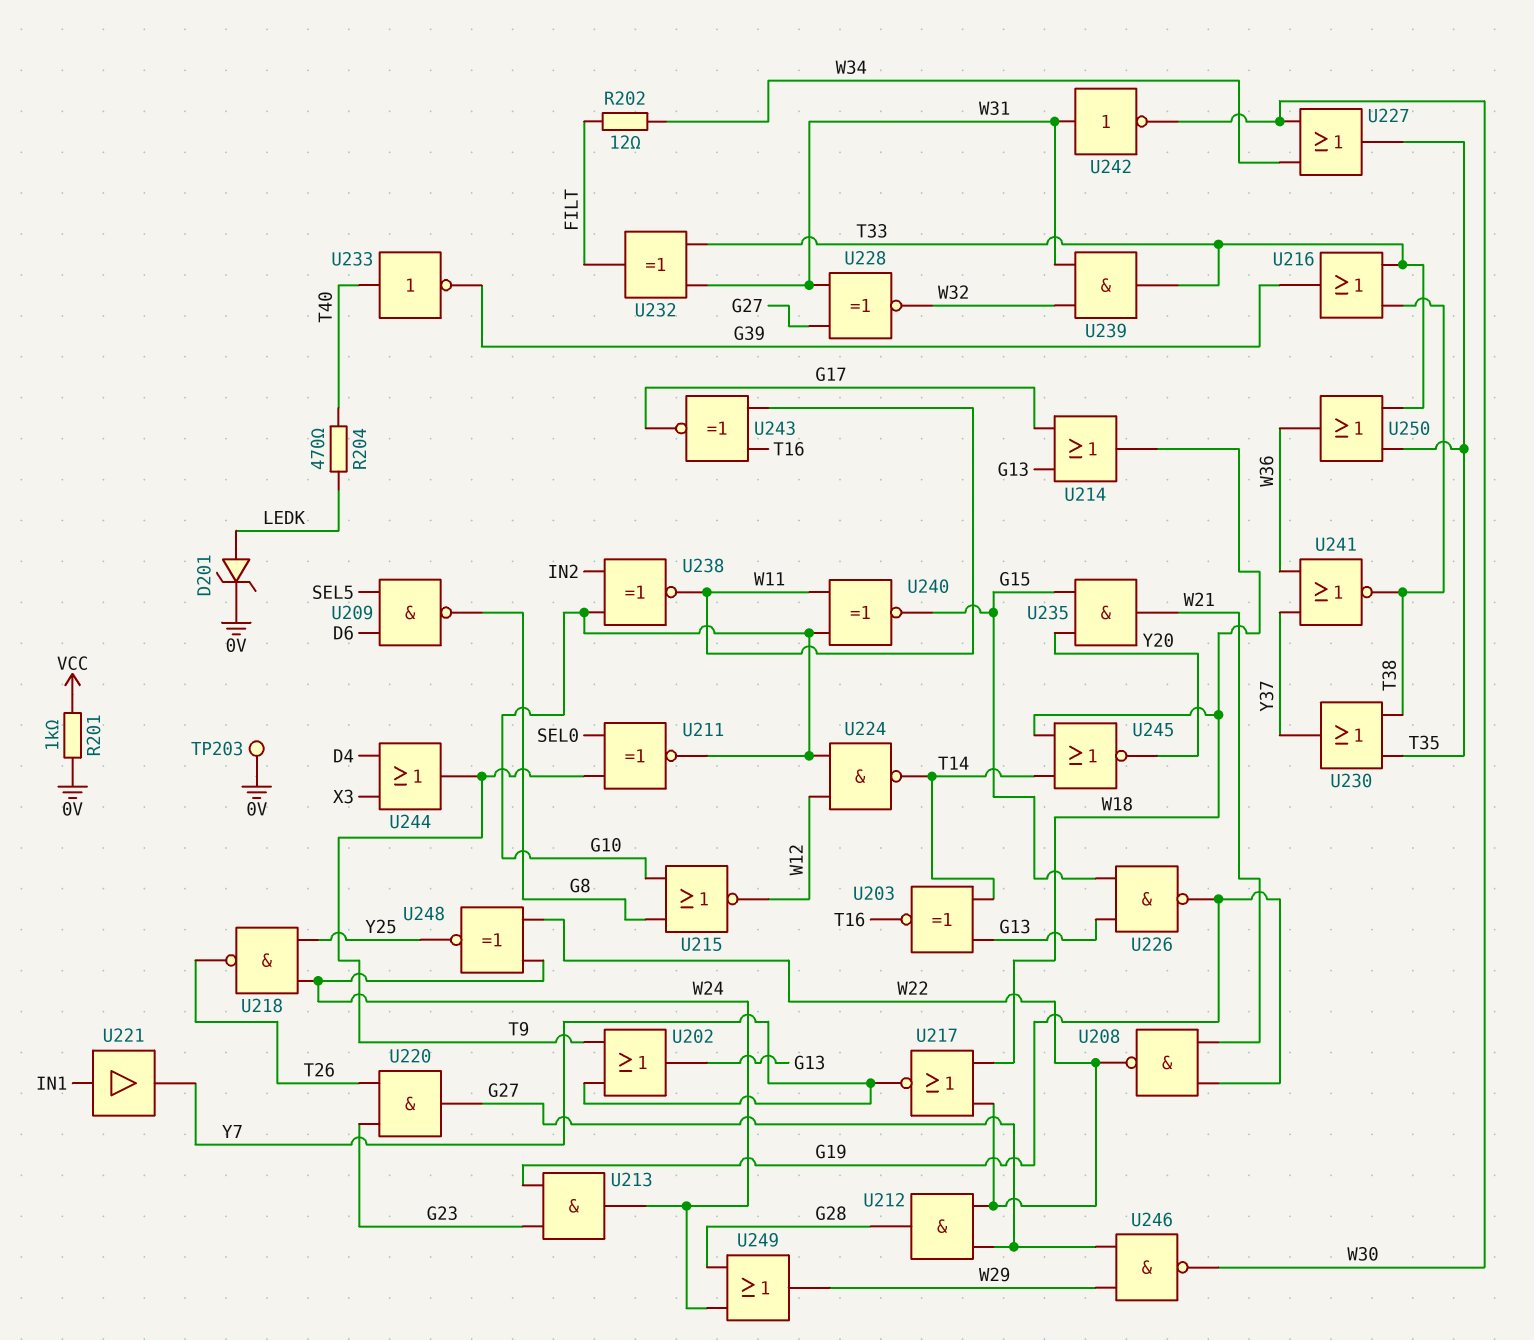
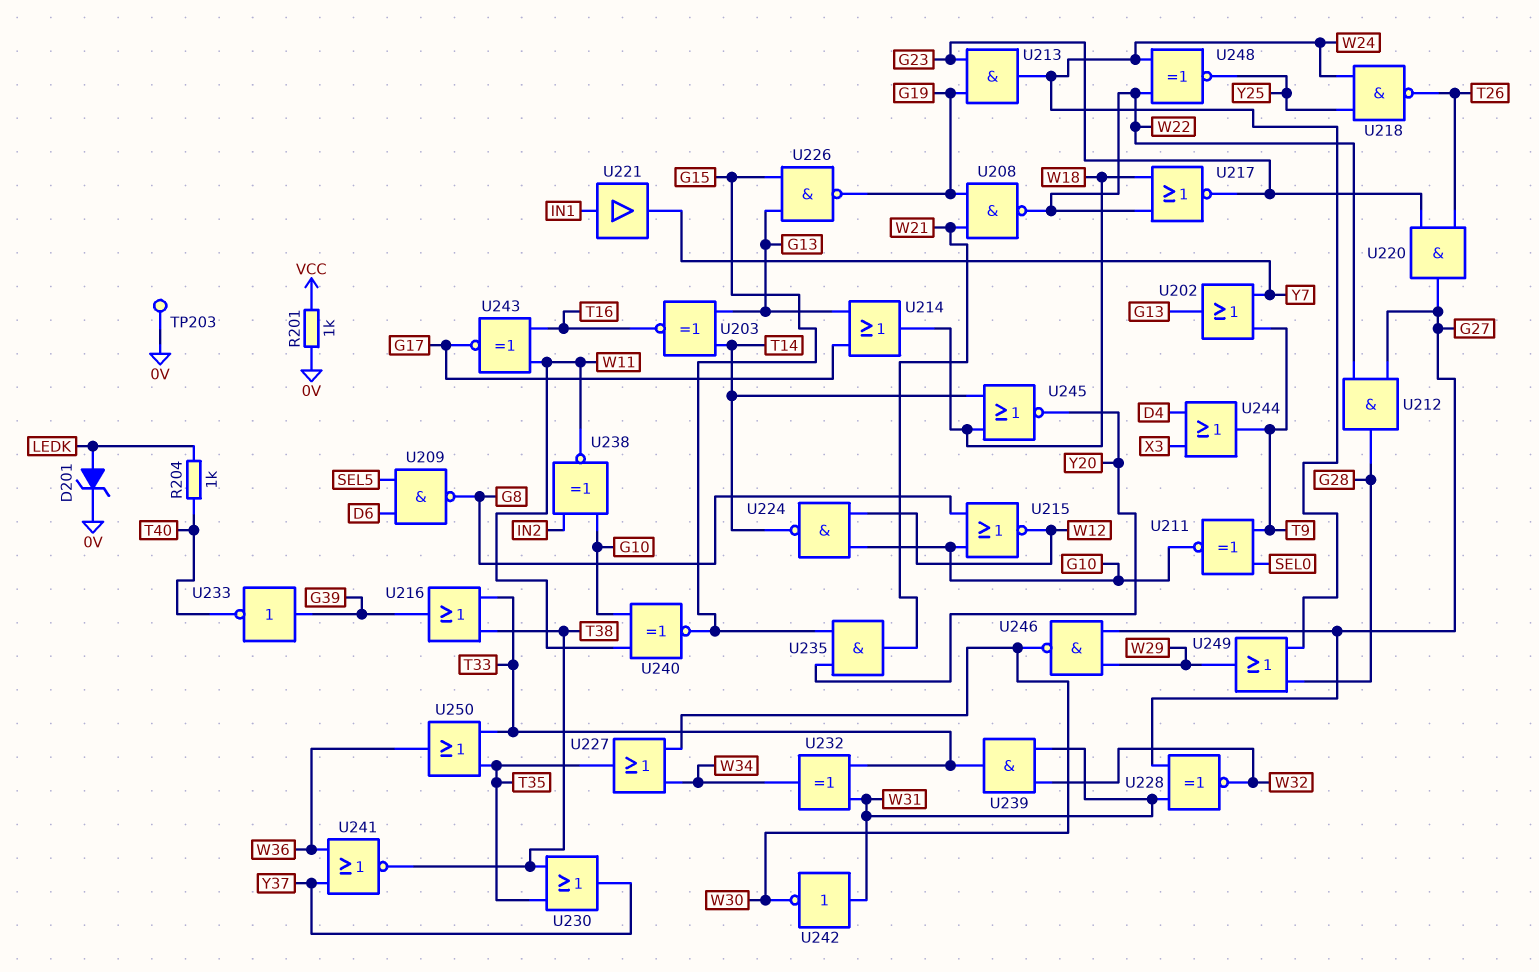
R202: 12 (FILT, W34) -> none
R204: 470 (LEDK, T40) -> 1k (LEDK, T40)
U217: NOR (in W18, in W22, out Y7) -> NOR (in W18, in W22, out G23)
U232: XOR (in T33, in W31, out FILT) -> XOR (in T33, in W31, out W34)
U233: NOT (in T40, out G39) -> NOT (in G39, out T40)

